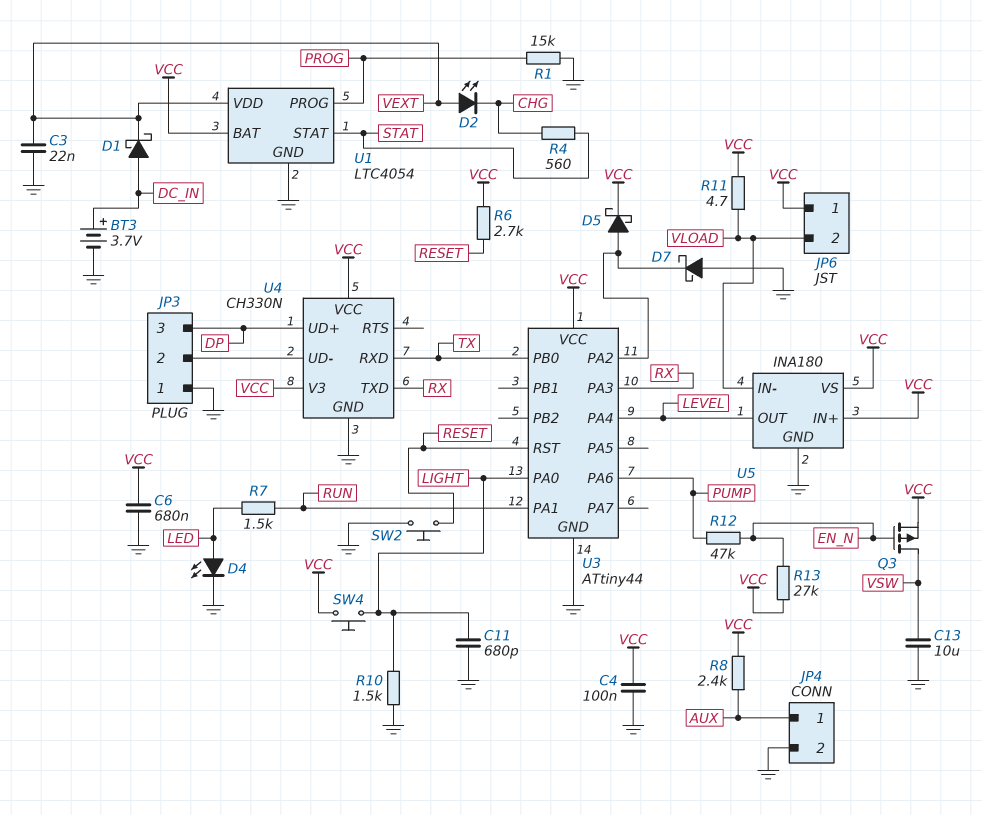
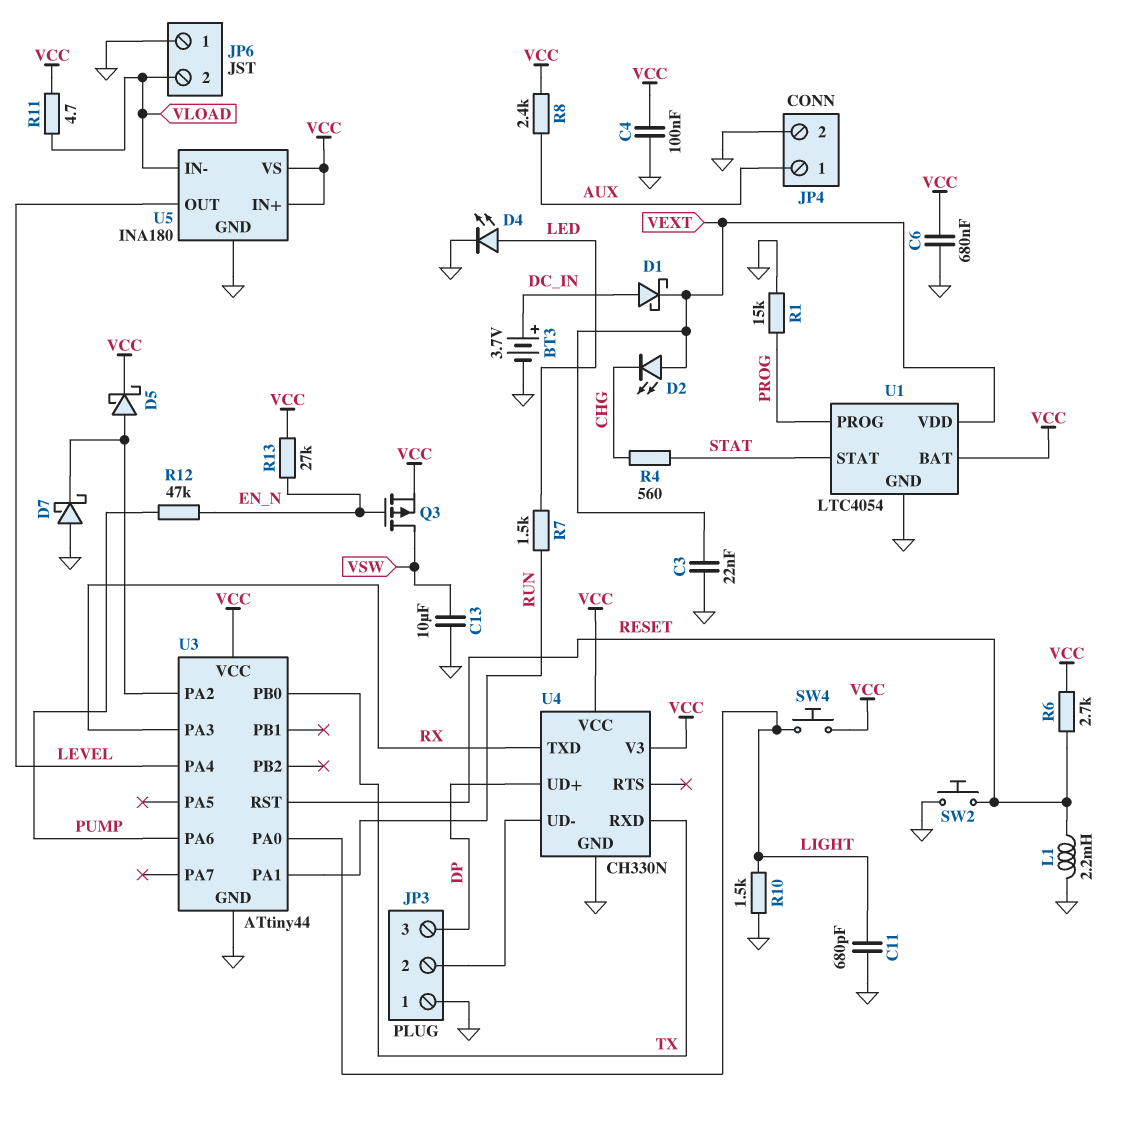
JP6 pin 1: VCC -> GND
L1: none -> 2.2mH (GND, RESET)

